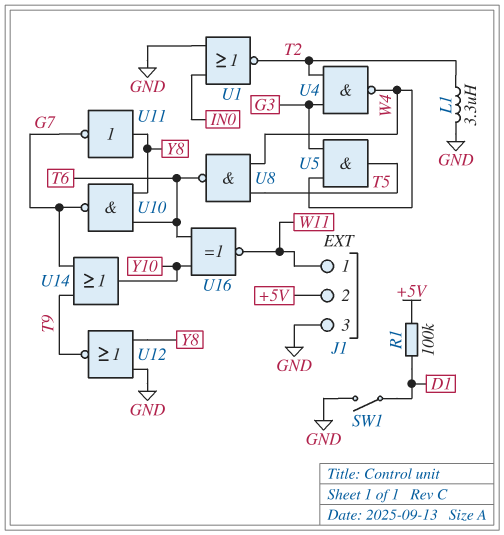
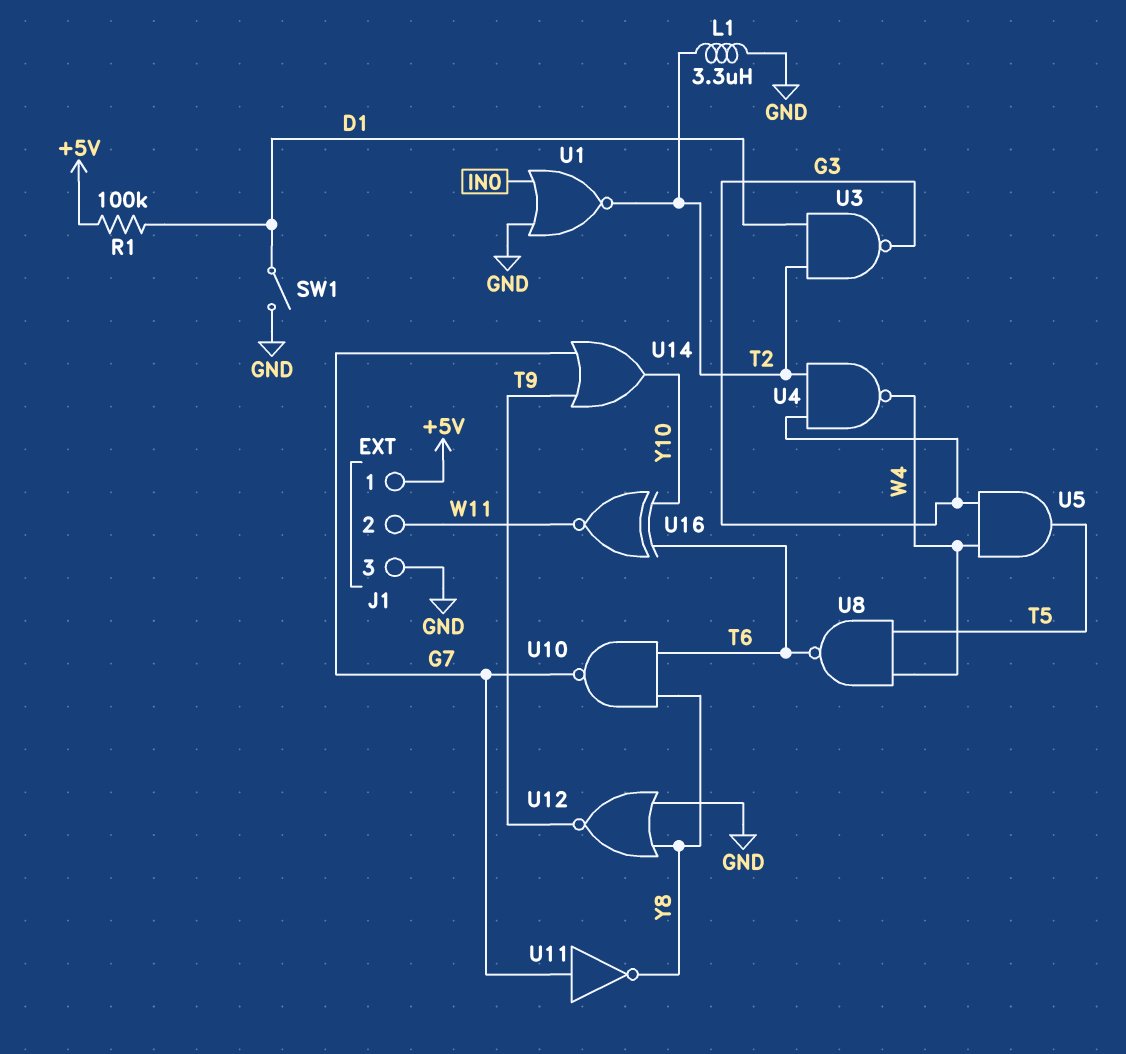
J1 pin 1: W11 -> +5V
J1 pin 2: +5V -> W11
U3: none -> NAND (in D1, in T2, out G3)
U11: NOT (in Y8, out G7) -> NOT (in G7, out Y8)

